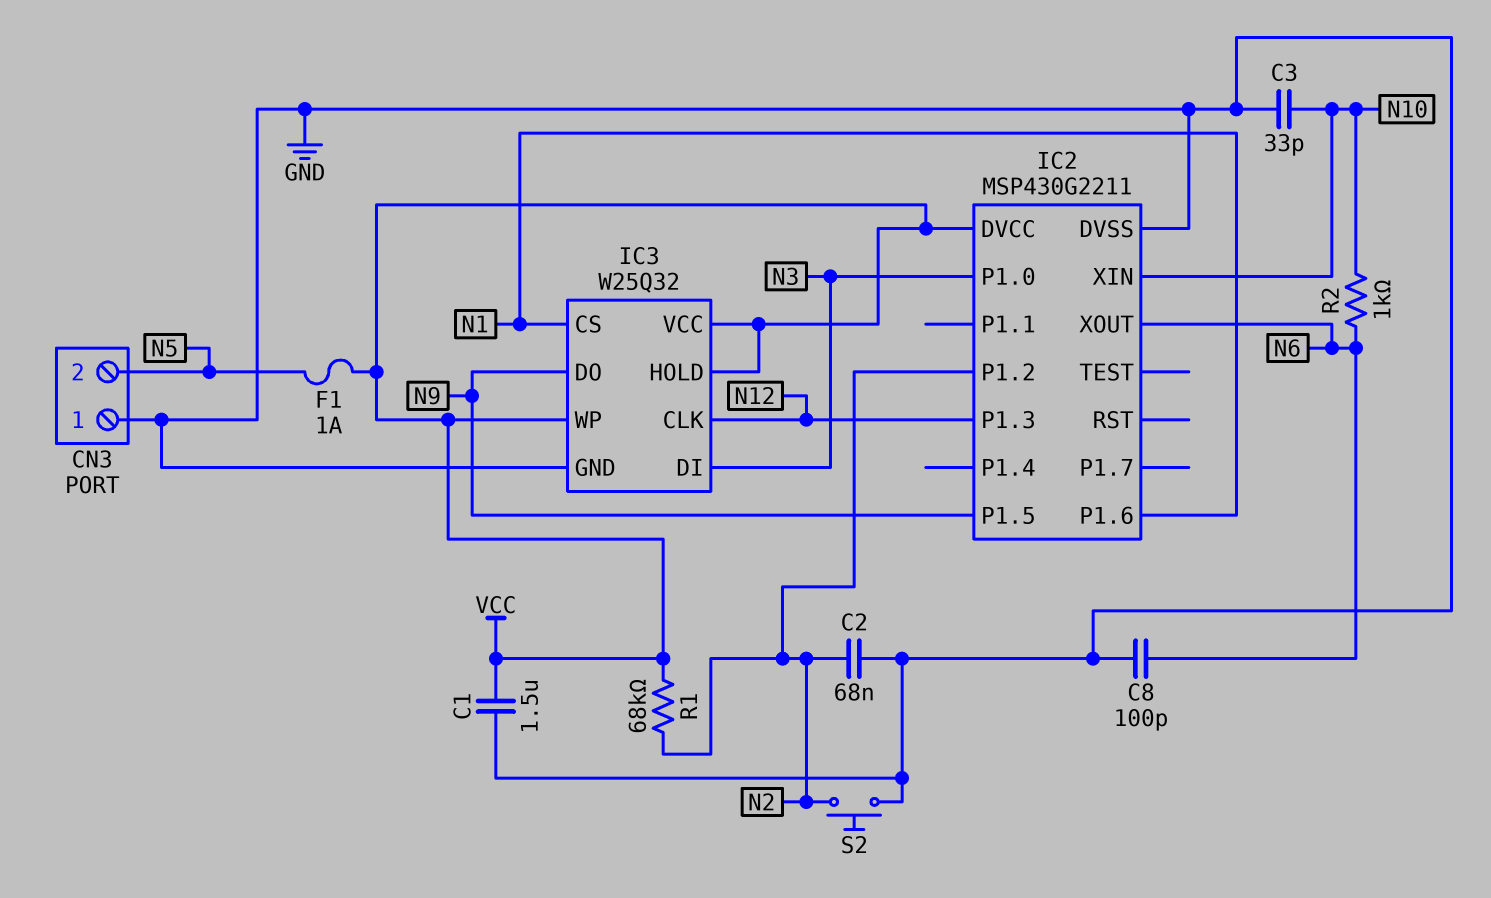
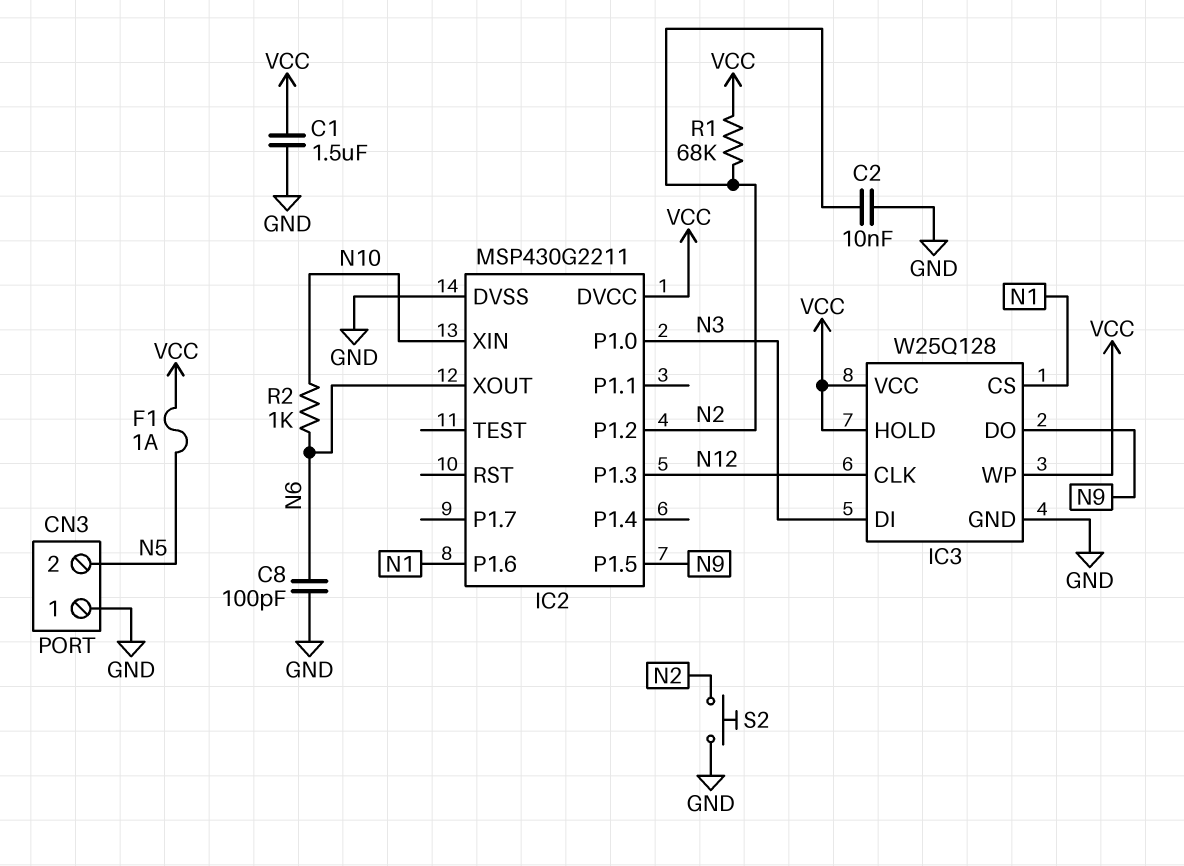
C2: 68nF (GND, N2) -> 10nF (GND, N2)
C3: 33pF (GND, N10) -> none
IC3: W25Q32 -> W25Q128

